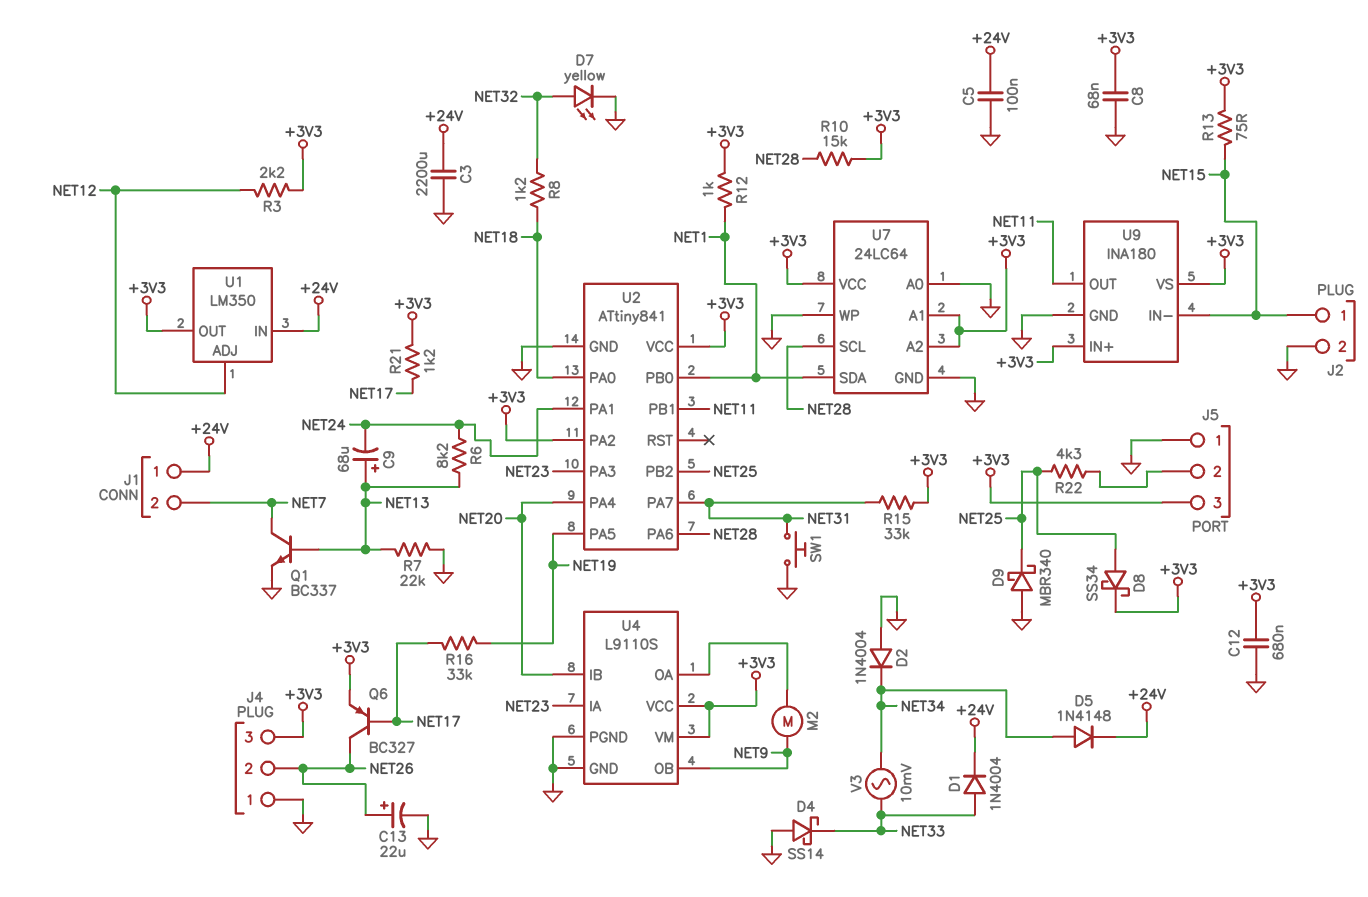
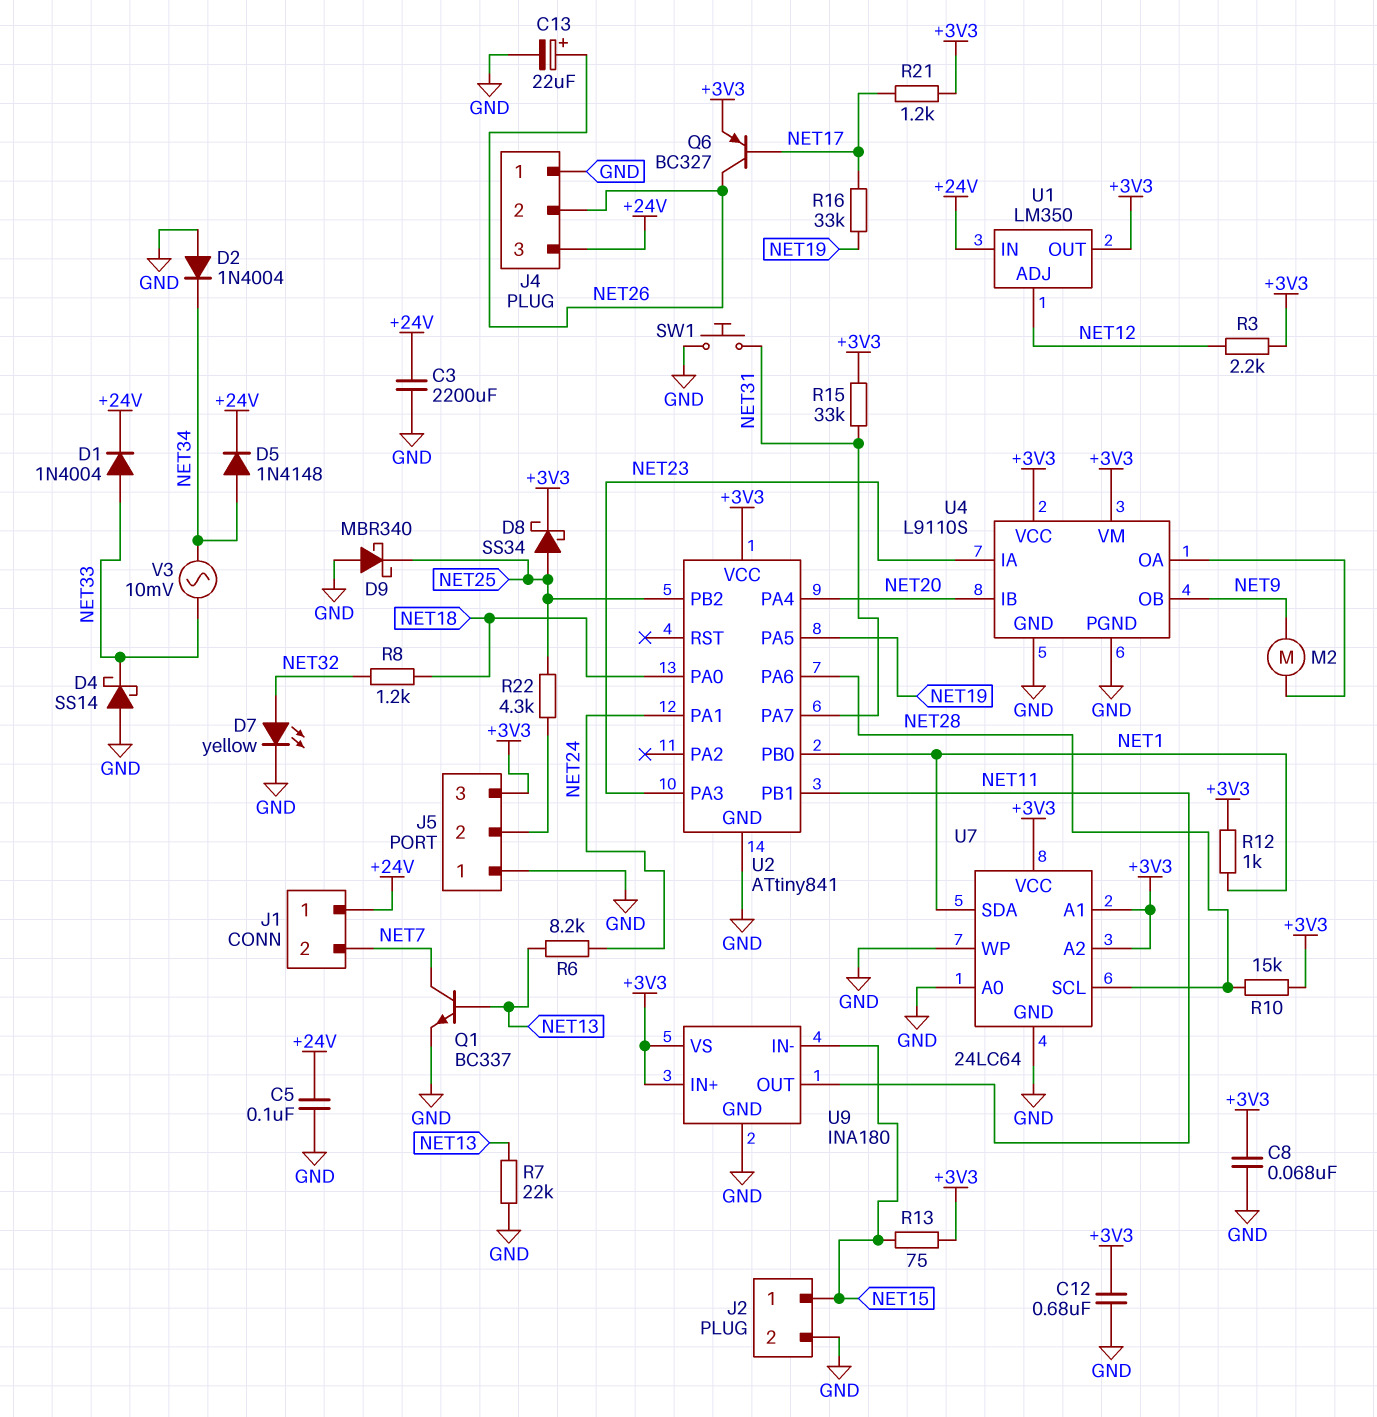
C9: 68uF (plus NET13, minus NET24) -> none
J4 pin 3: +3V3 -> +24V
U2 pin PA2: +3V3 -> none

